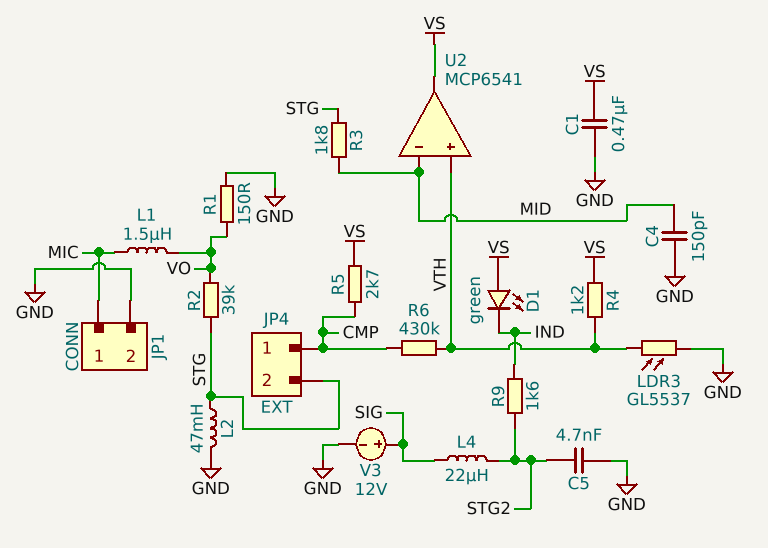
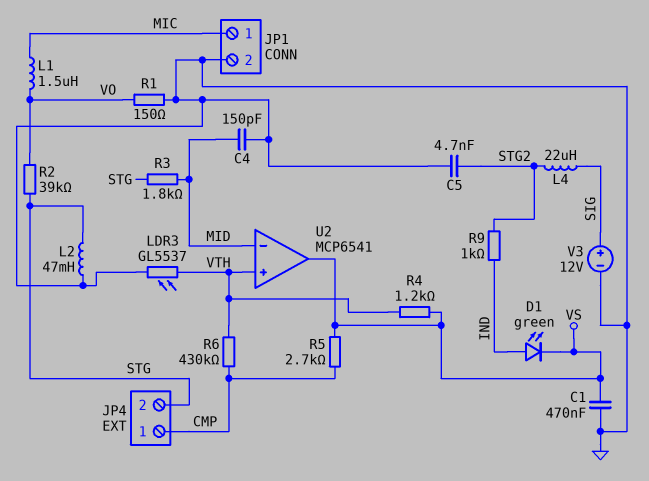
D1: LED green (A VS, K IND) -> LED green (A IND, K VS)
R9: 1.6k (IND, STG2) -> 1k (IND, STG2)

